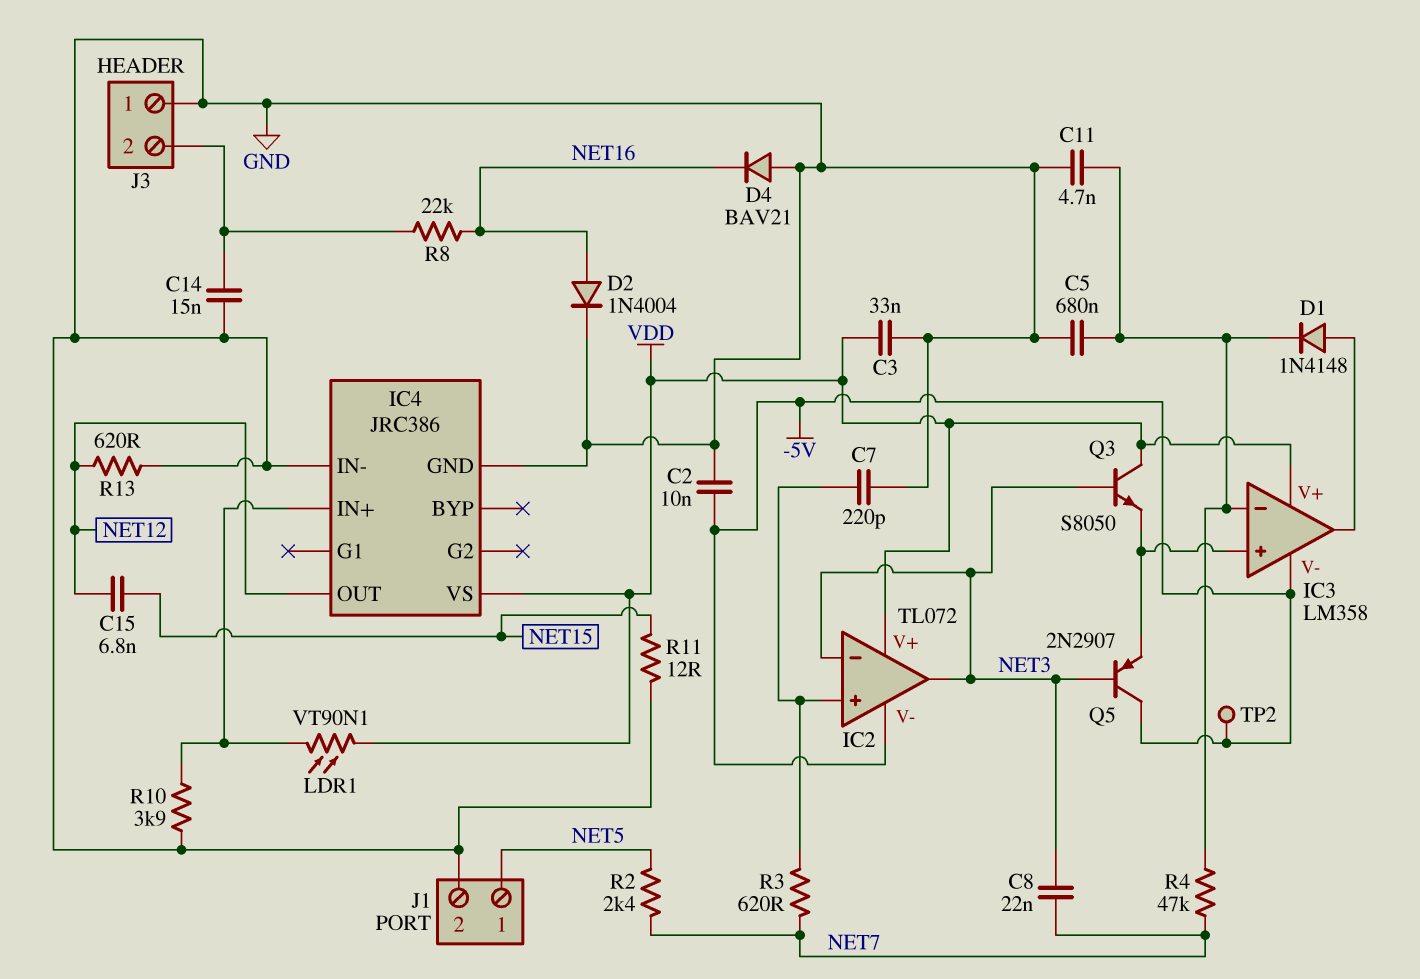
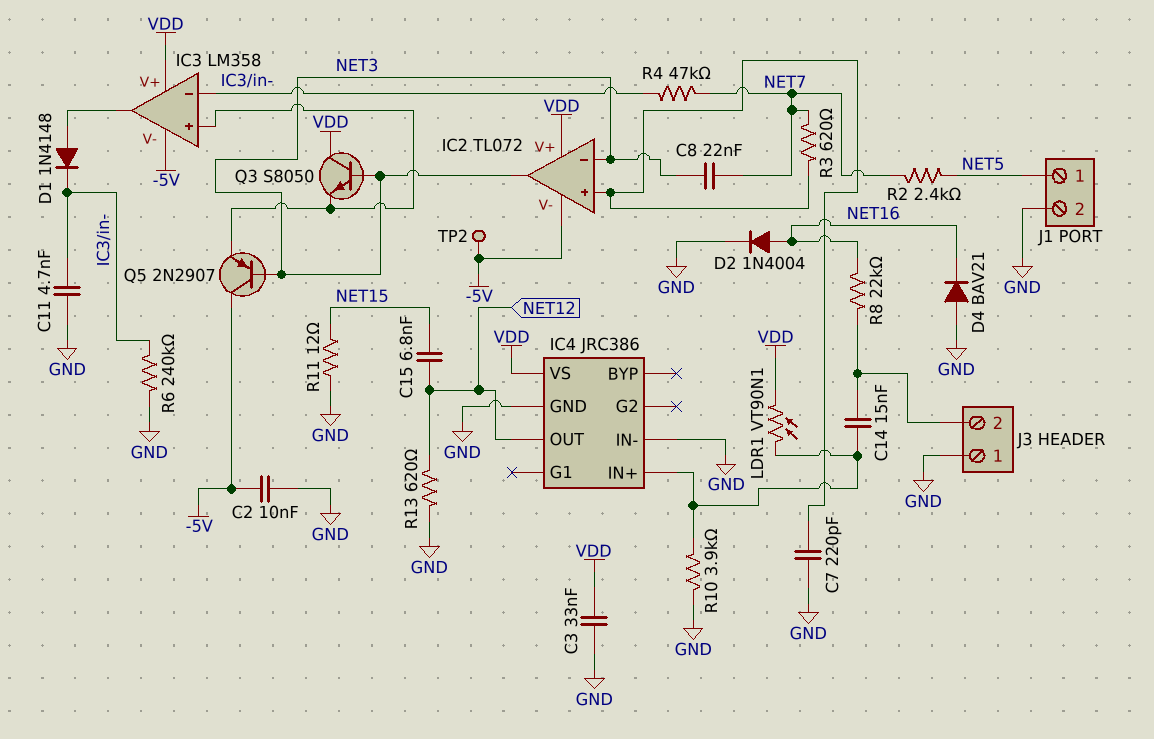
C5: 680nF (GND, IC3/in-) -> none
C14: 15nF (GND, J3/2) -> 15nF (IC4/IN+, J3/2)
R6: none -> 240k (GND, IC3/in-)

